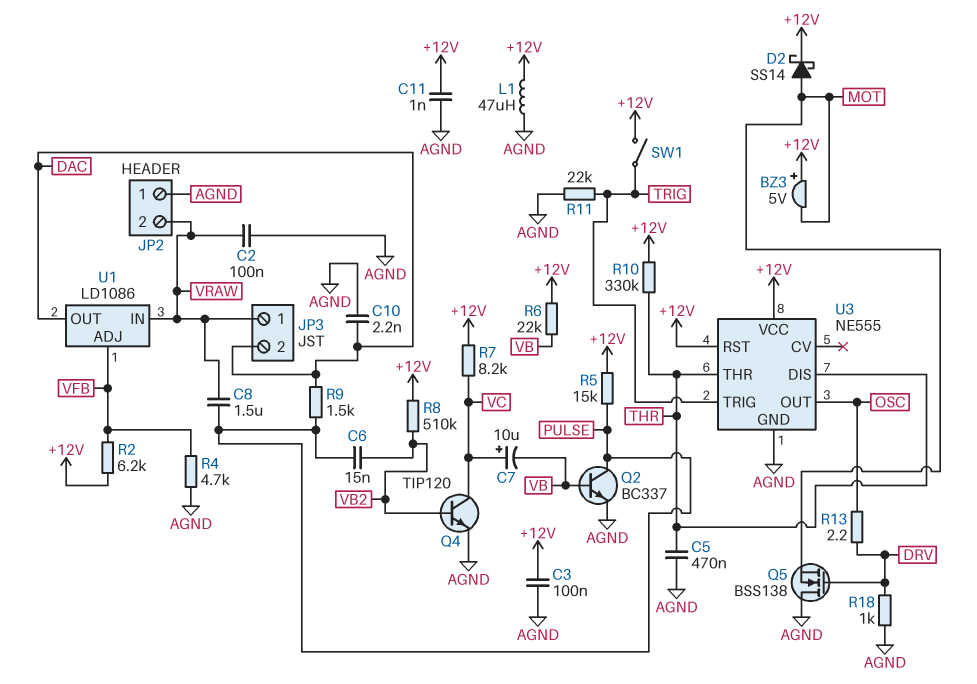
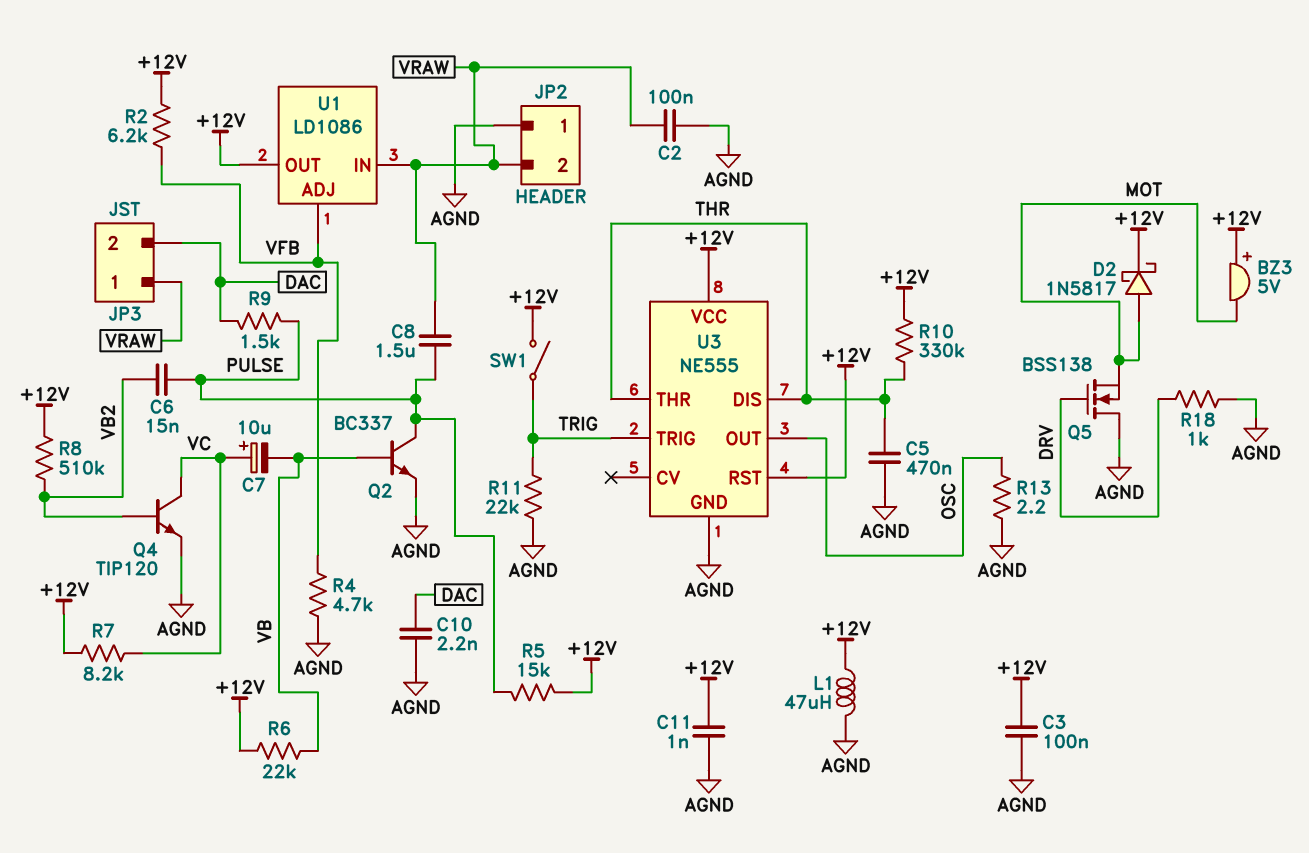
D2: schottky SS14 (A MOT, K +12V) -> schottky 1N5817 (A MOT, K +12V)
R13: 2.2 (DRV, OSC) -> 2.2 (AGND, OSC)
U1 pin OUT: DAC -> +12V

